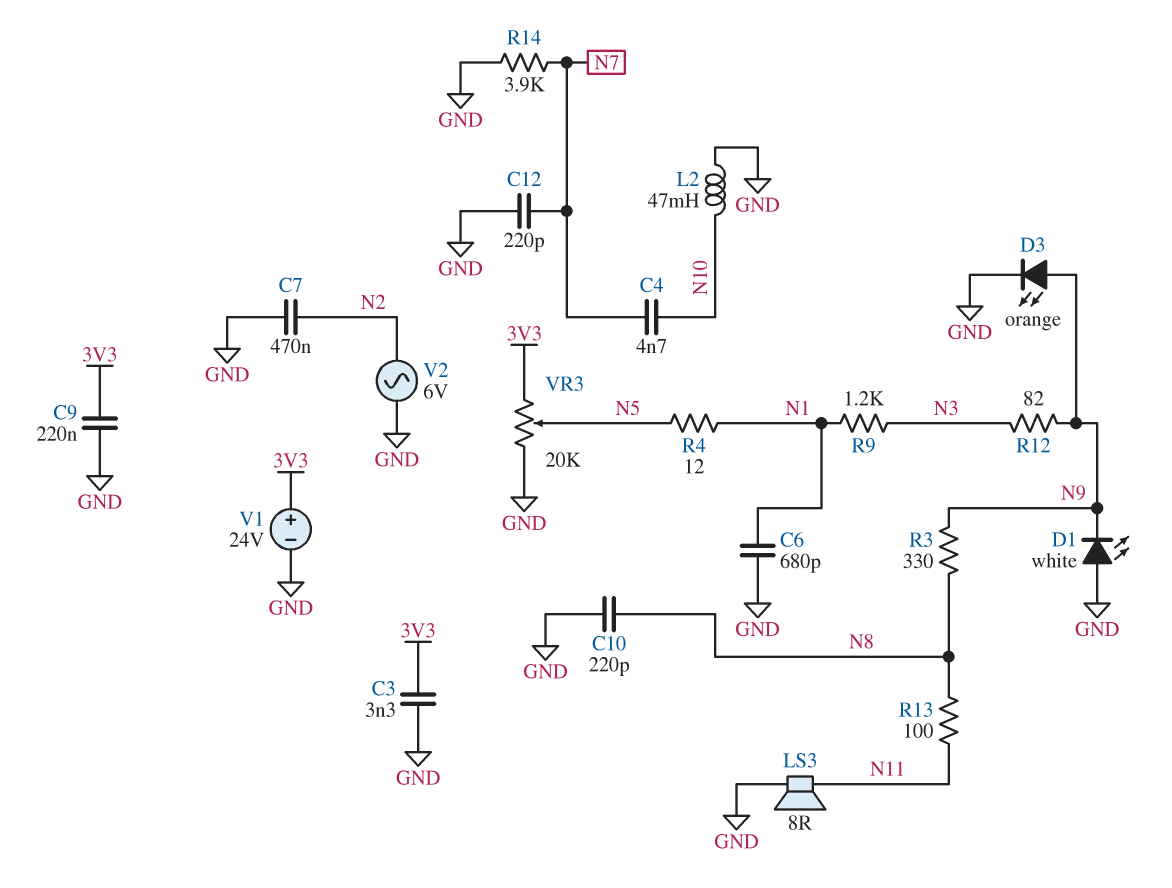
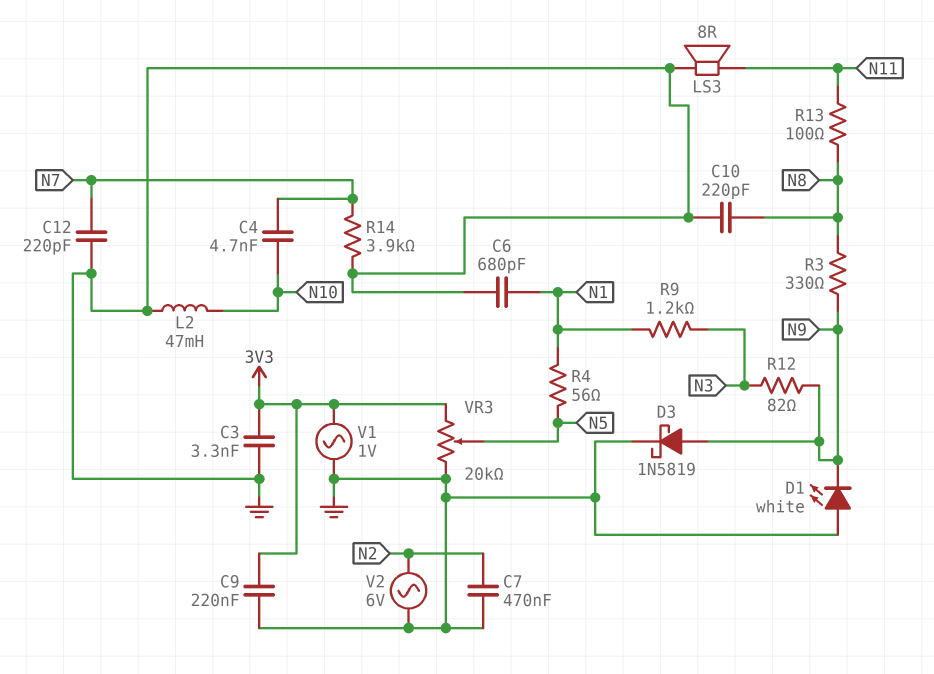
D3: LED orange (A N9, K GND) -> schottky 1N5819 (A N9, K GND)
R4: 12 (N1, N5) -> 56 (N1, N5)
V1: 24V (plus 3V3, minus GND) -> AC 1V (3V3, GND)

